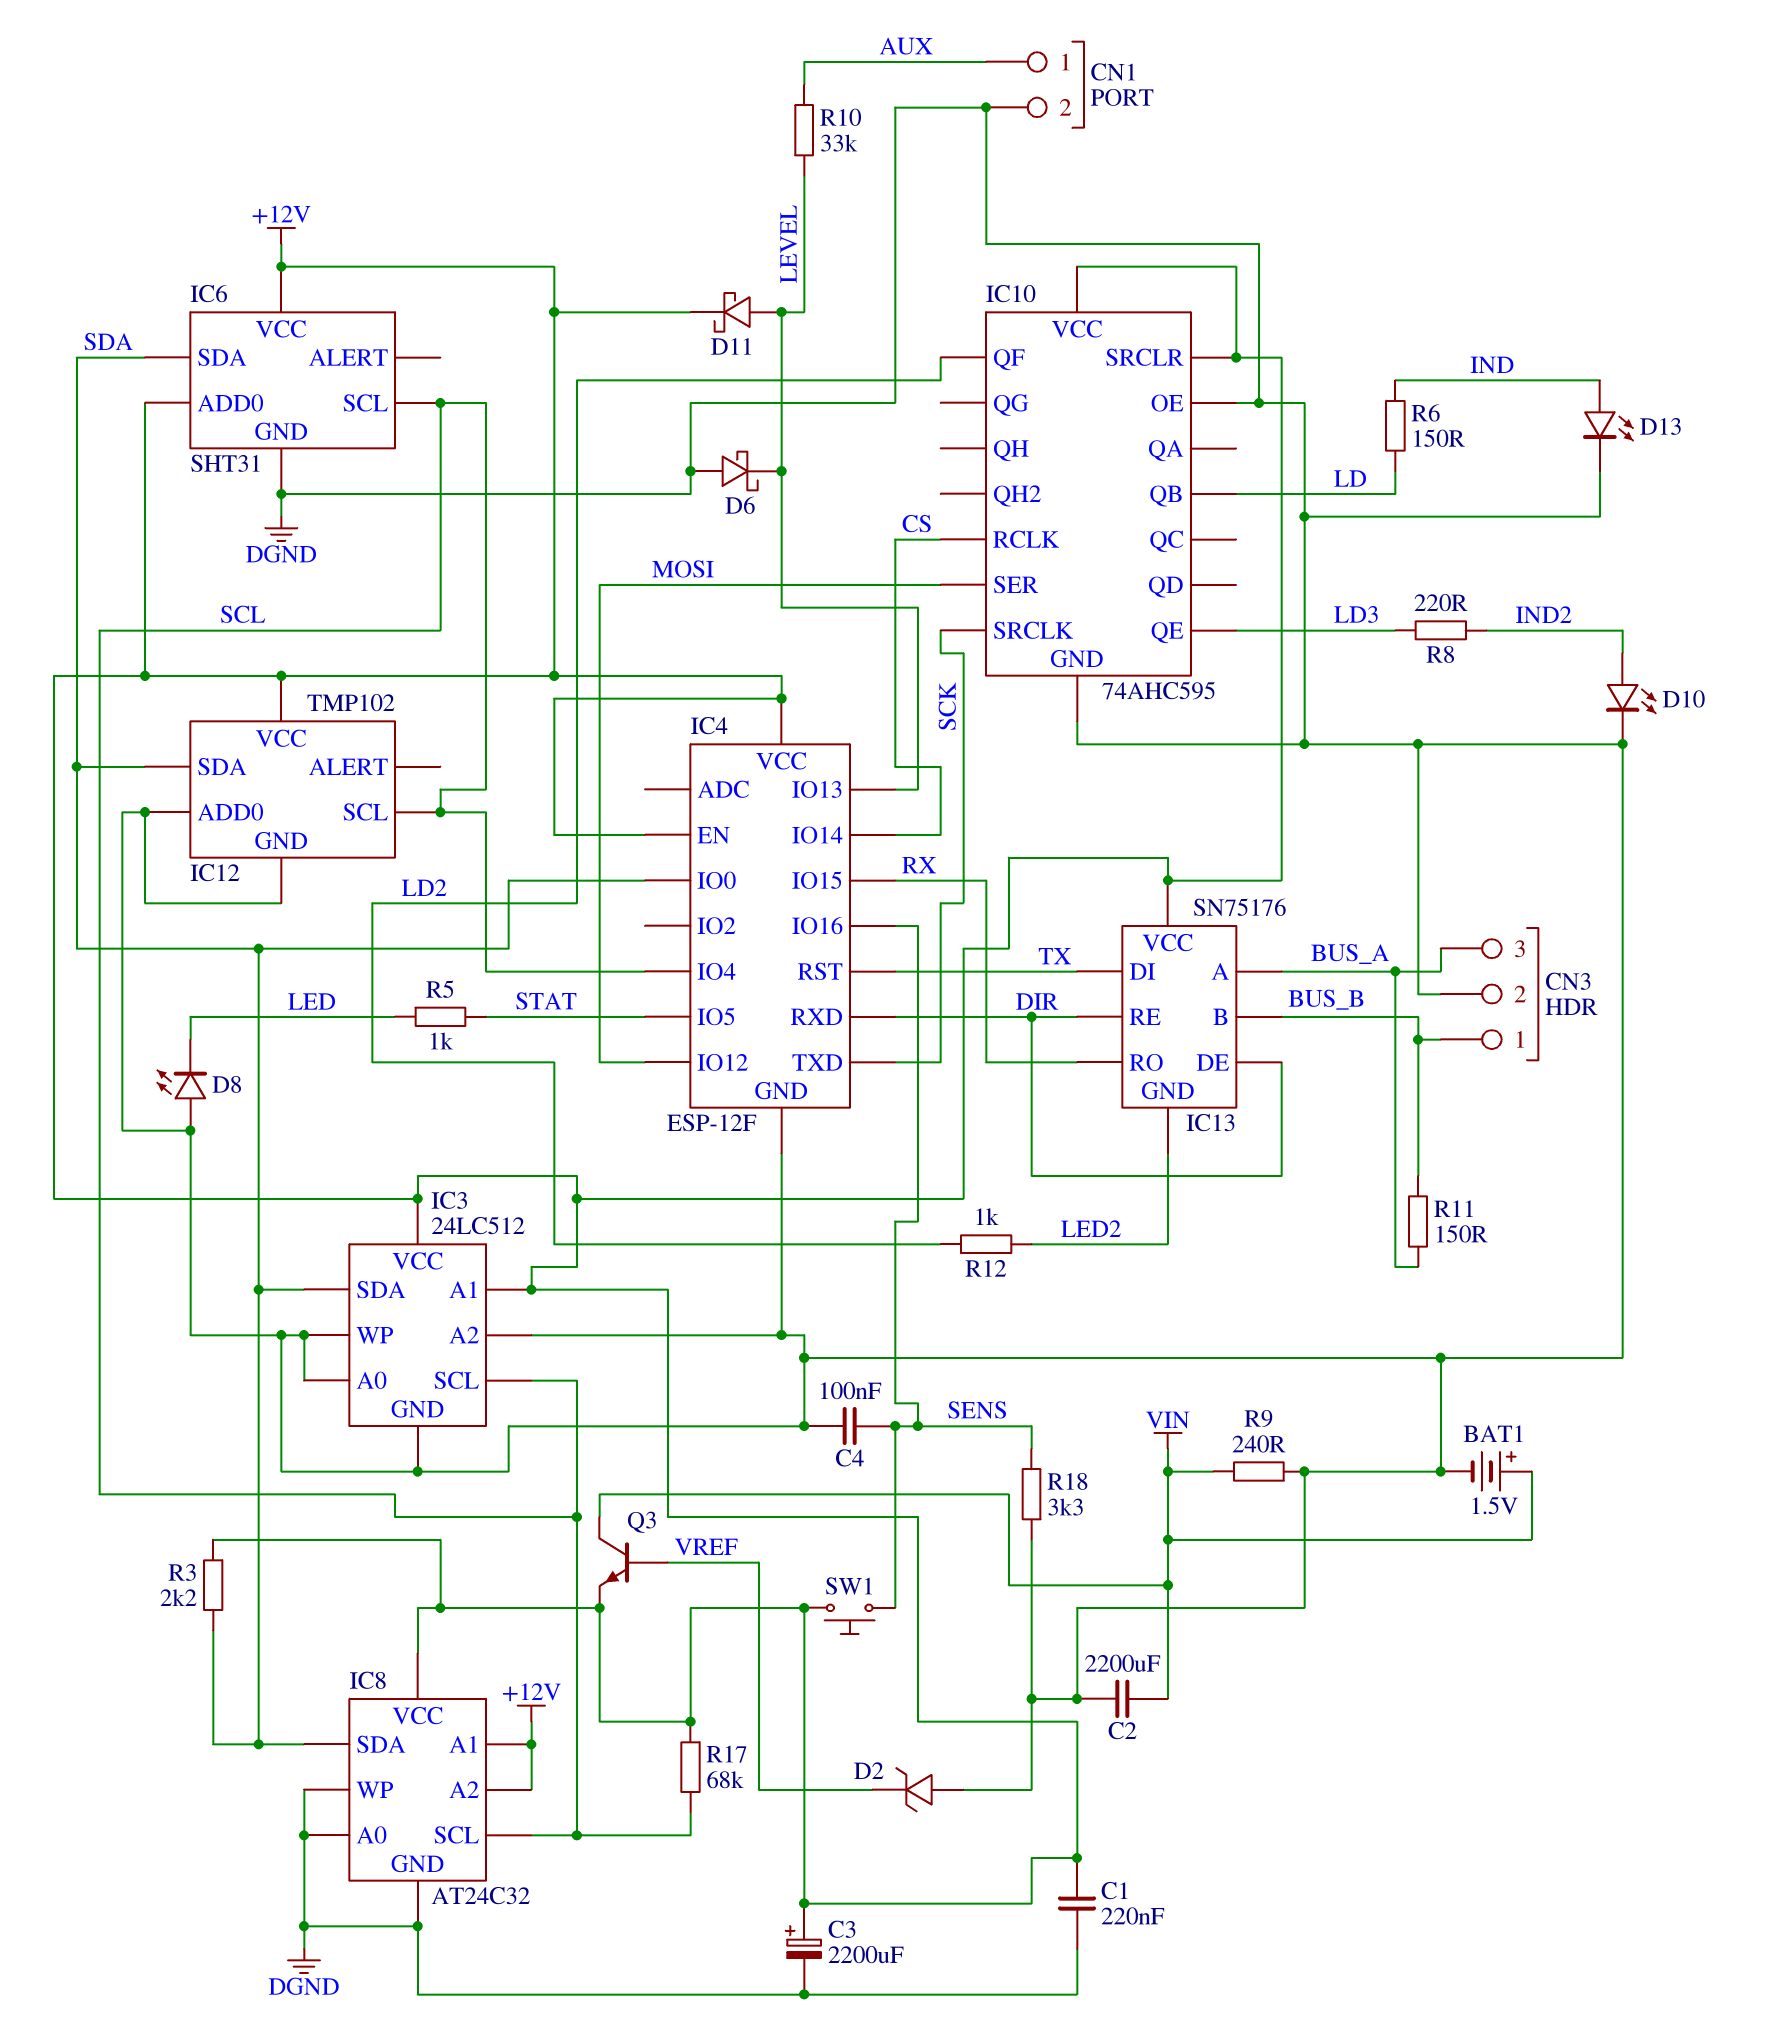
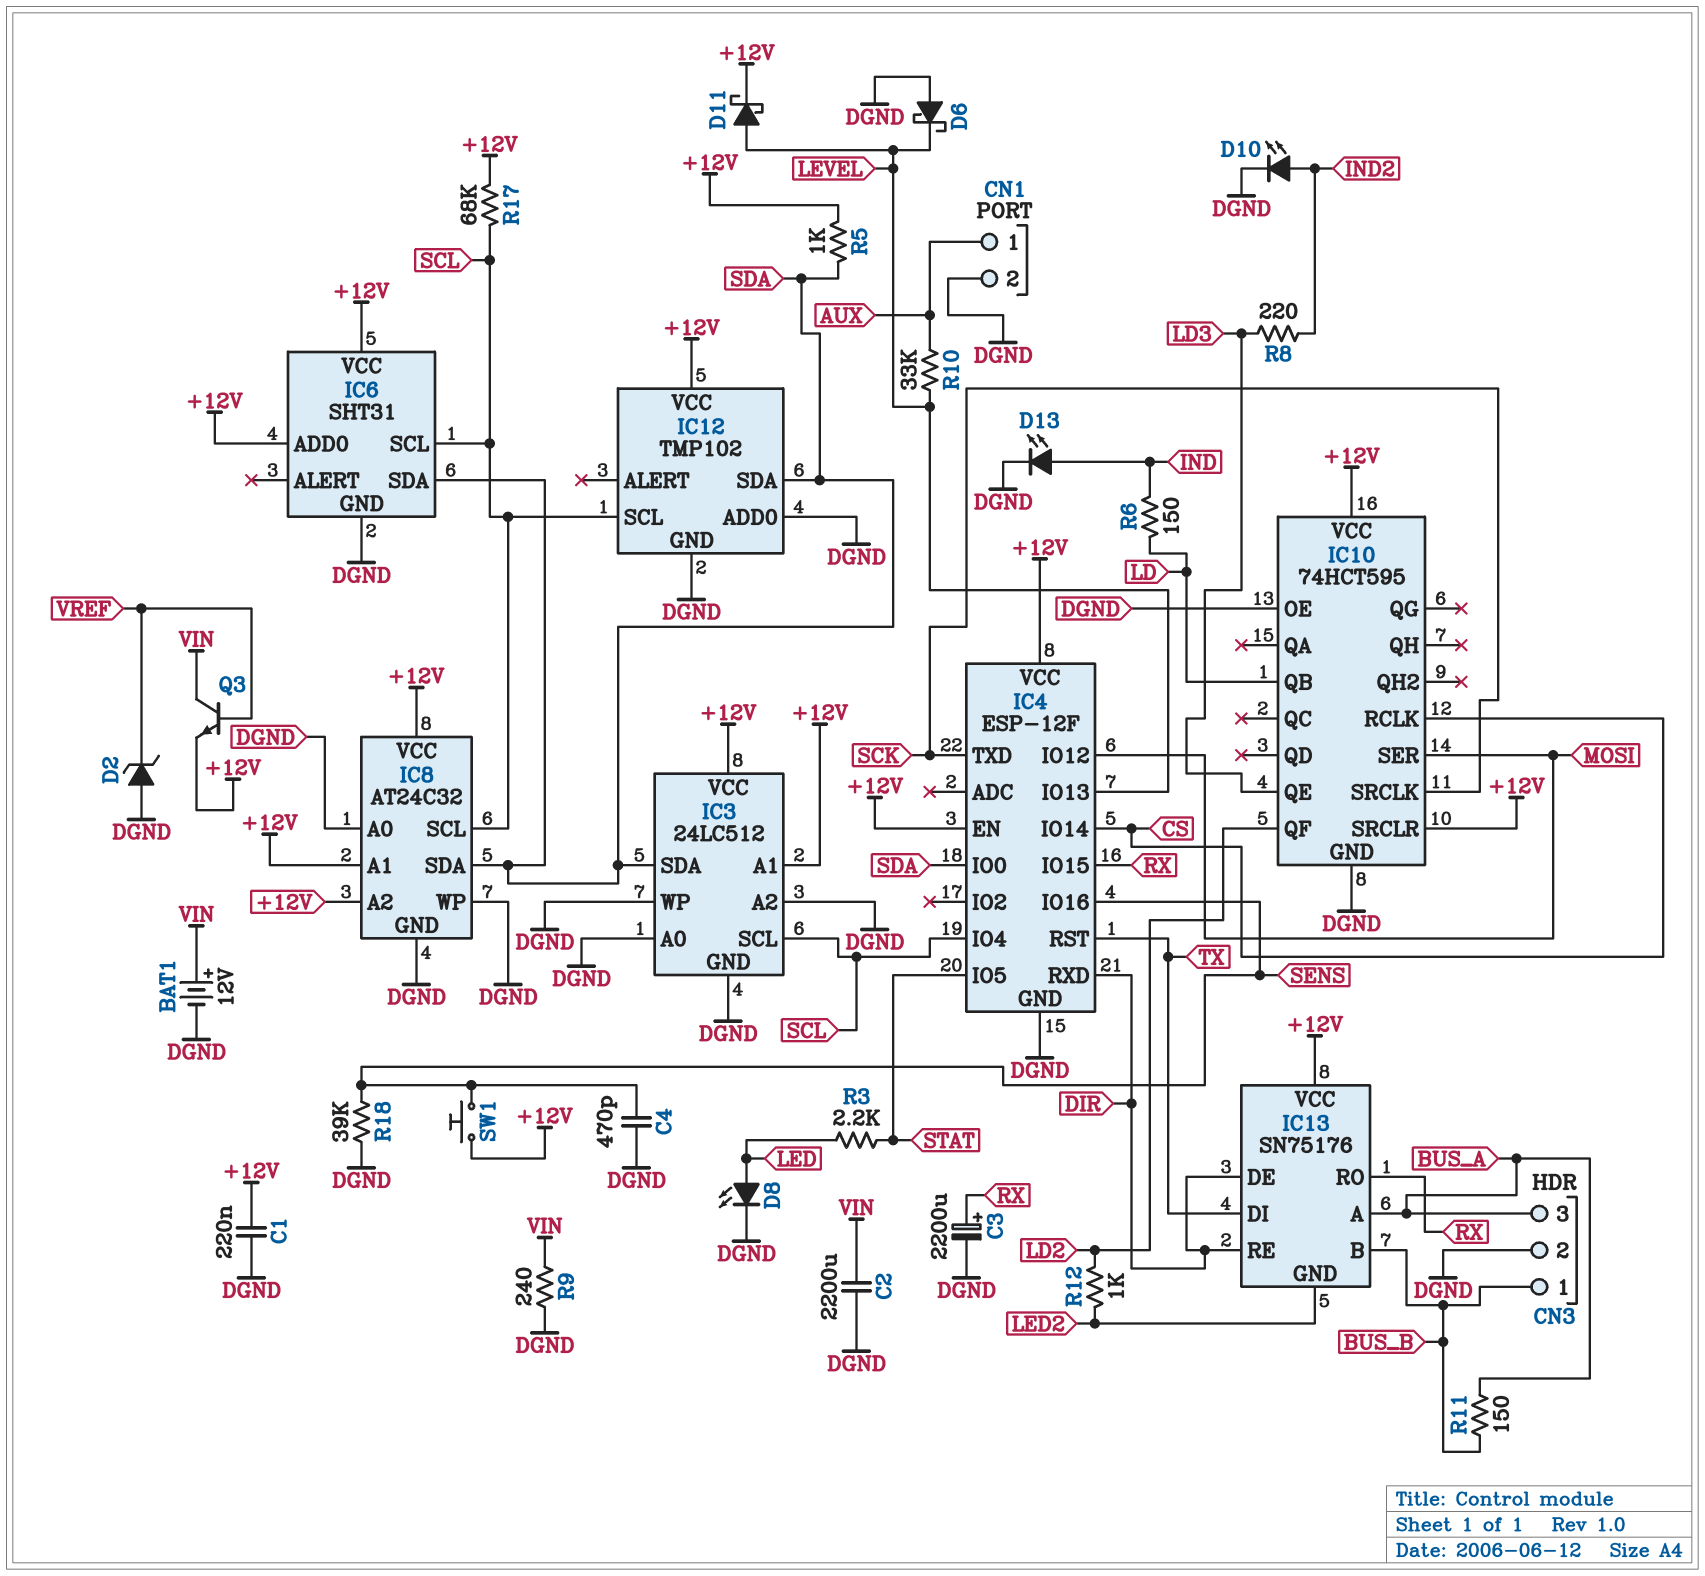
BAT1: 1.5V (plus VIN, minus DGND) -> 12V (plus VIN, minus DGND)
C3: 2200uF (plus +12V, minus DGND) -> 2200uF (plus RX, minus DGND)
C4: 100nF (DGND, SENS) -> 470pF (DGND, SENS)
D8: LED (A DGND, K LED) -> LED (A LED, K DGND)
IC10: 74AHC595 -> 74HCT595
R3: 2.2k (+12V, SDA) -> 2.2k (LED, STAT)
R5: 1k (LED, STAT) -> 1k (+12V, SDA)
R18: 3.3k (DGND, SENS) -> 39k (DGND, SENS)

